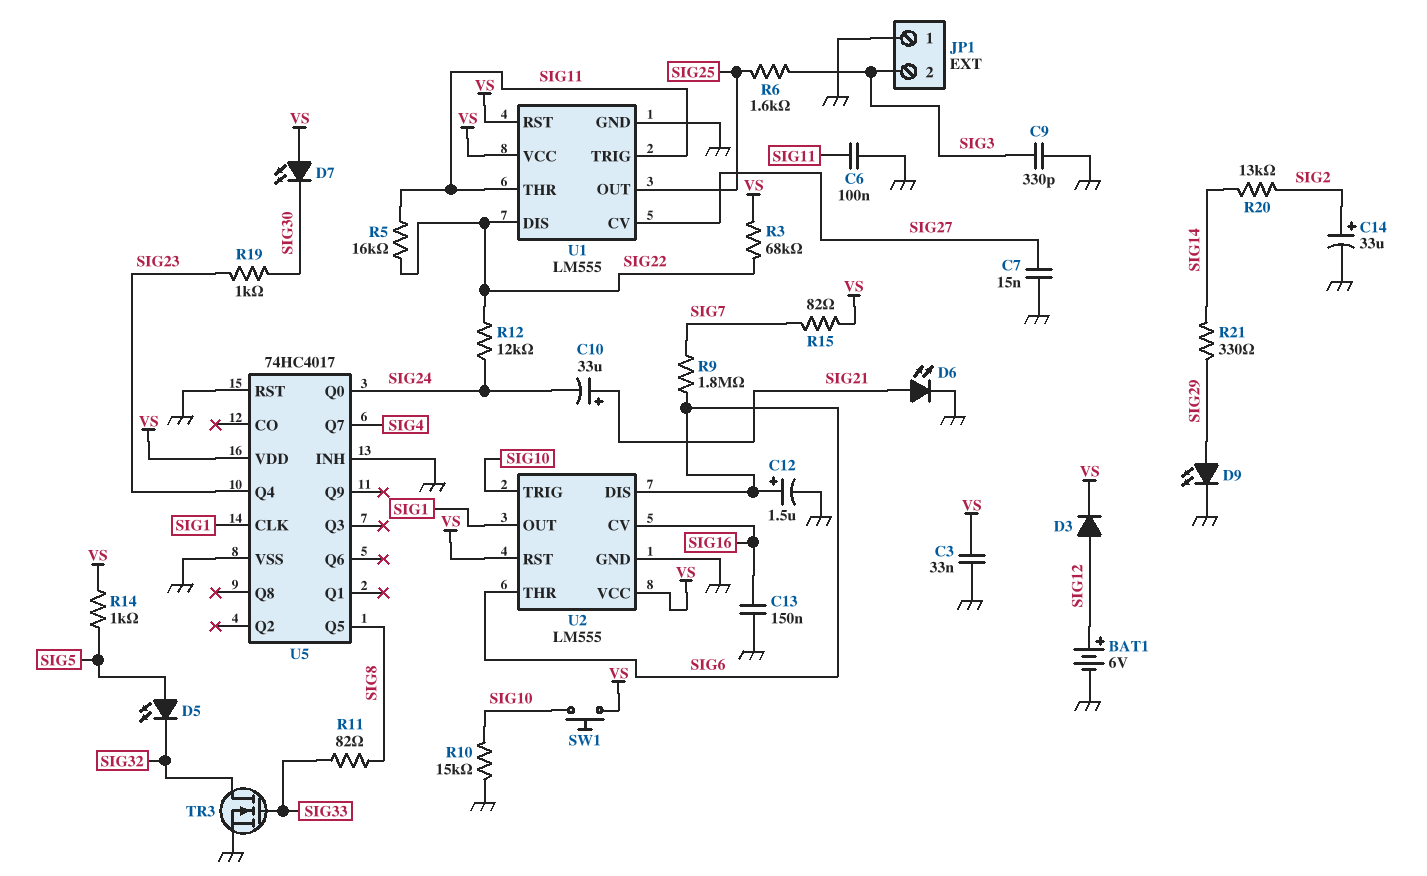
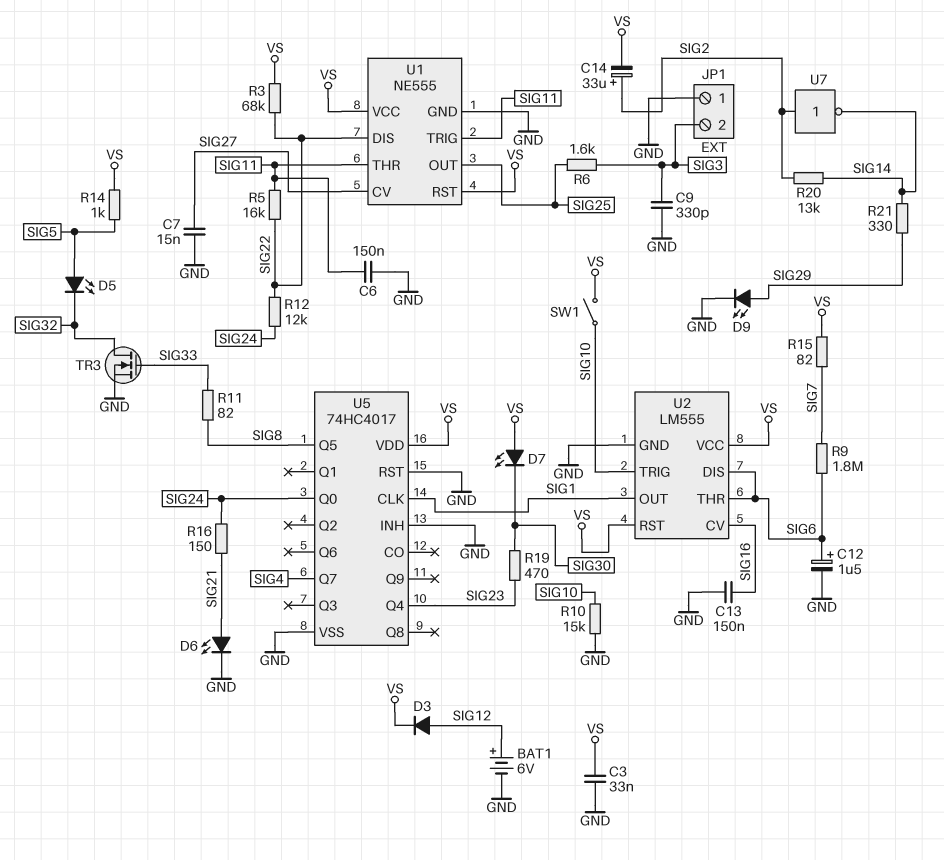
C6: 100nF (GND, SIG11) -> 150nF (GND, SIG11)
C10: 33uF (plus SIG21, minus SIG24) -> none
C14: 33uF (plus SIG2, minus GND) -> 33uF (plus SIG2, minus VS)
R16: none -> 150 (SIG21, SIG24)
R19: 1k (SIG23, SIG30) -> 470 (SIG23, SIG30)
SW1: button (SIG10, VS) -> switch (SIG10, VS)
U1: LM555 -> NE555
U7: none -> NOT (in SIG2, out SIG14)

